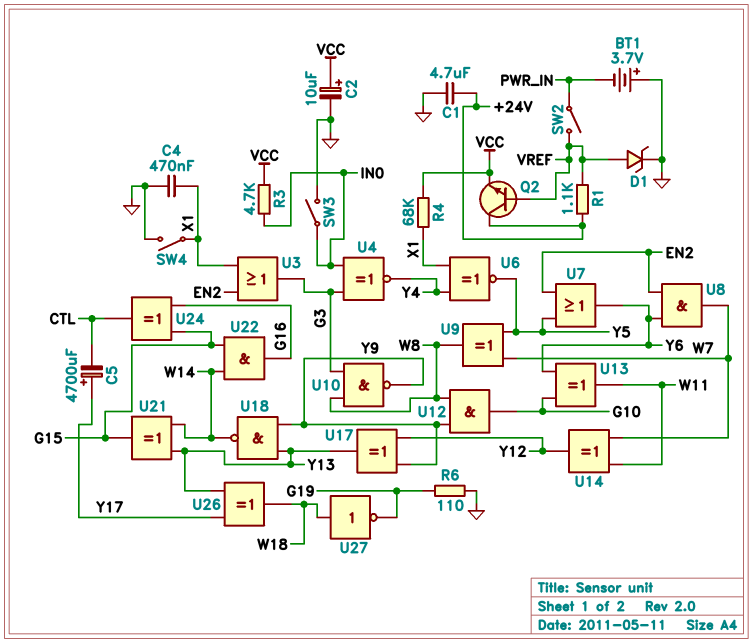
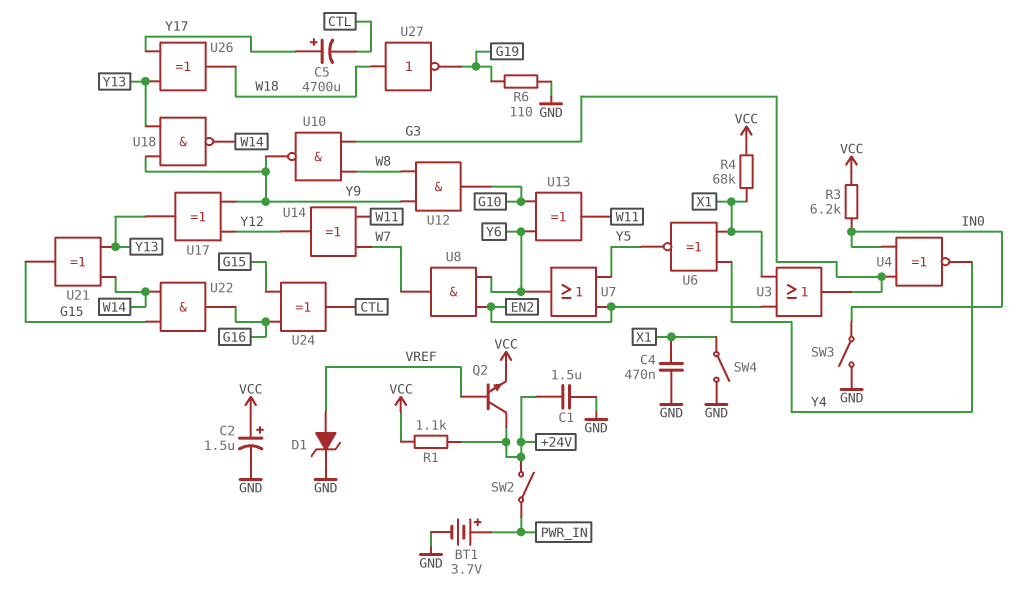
BT1: 3.7V (plus GND, minus PWR_IN) -> 3.7V (plus PWR_IN, minus GND)
C1: 4.7uF (+24V, GND) -> 1.5uF (+24V, GND)
C2: 10uF (plus VCC, minus GND) -> 1.5uF (plus VCC, minus GND)
R1: 1.1k (+24V, VREF) -> 1.1k (+24V, VCC)
R3: 4.7k (IN0, VCC) -> 6.2k (IN0, VCC)
SW2: switch (PWR_IN, VREF) -> switch (+24V, PWR_IN)
U9: XOR (in W7, in Y5, out W8) -> none

